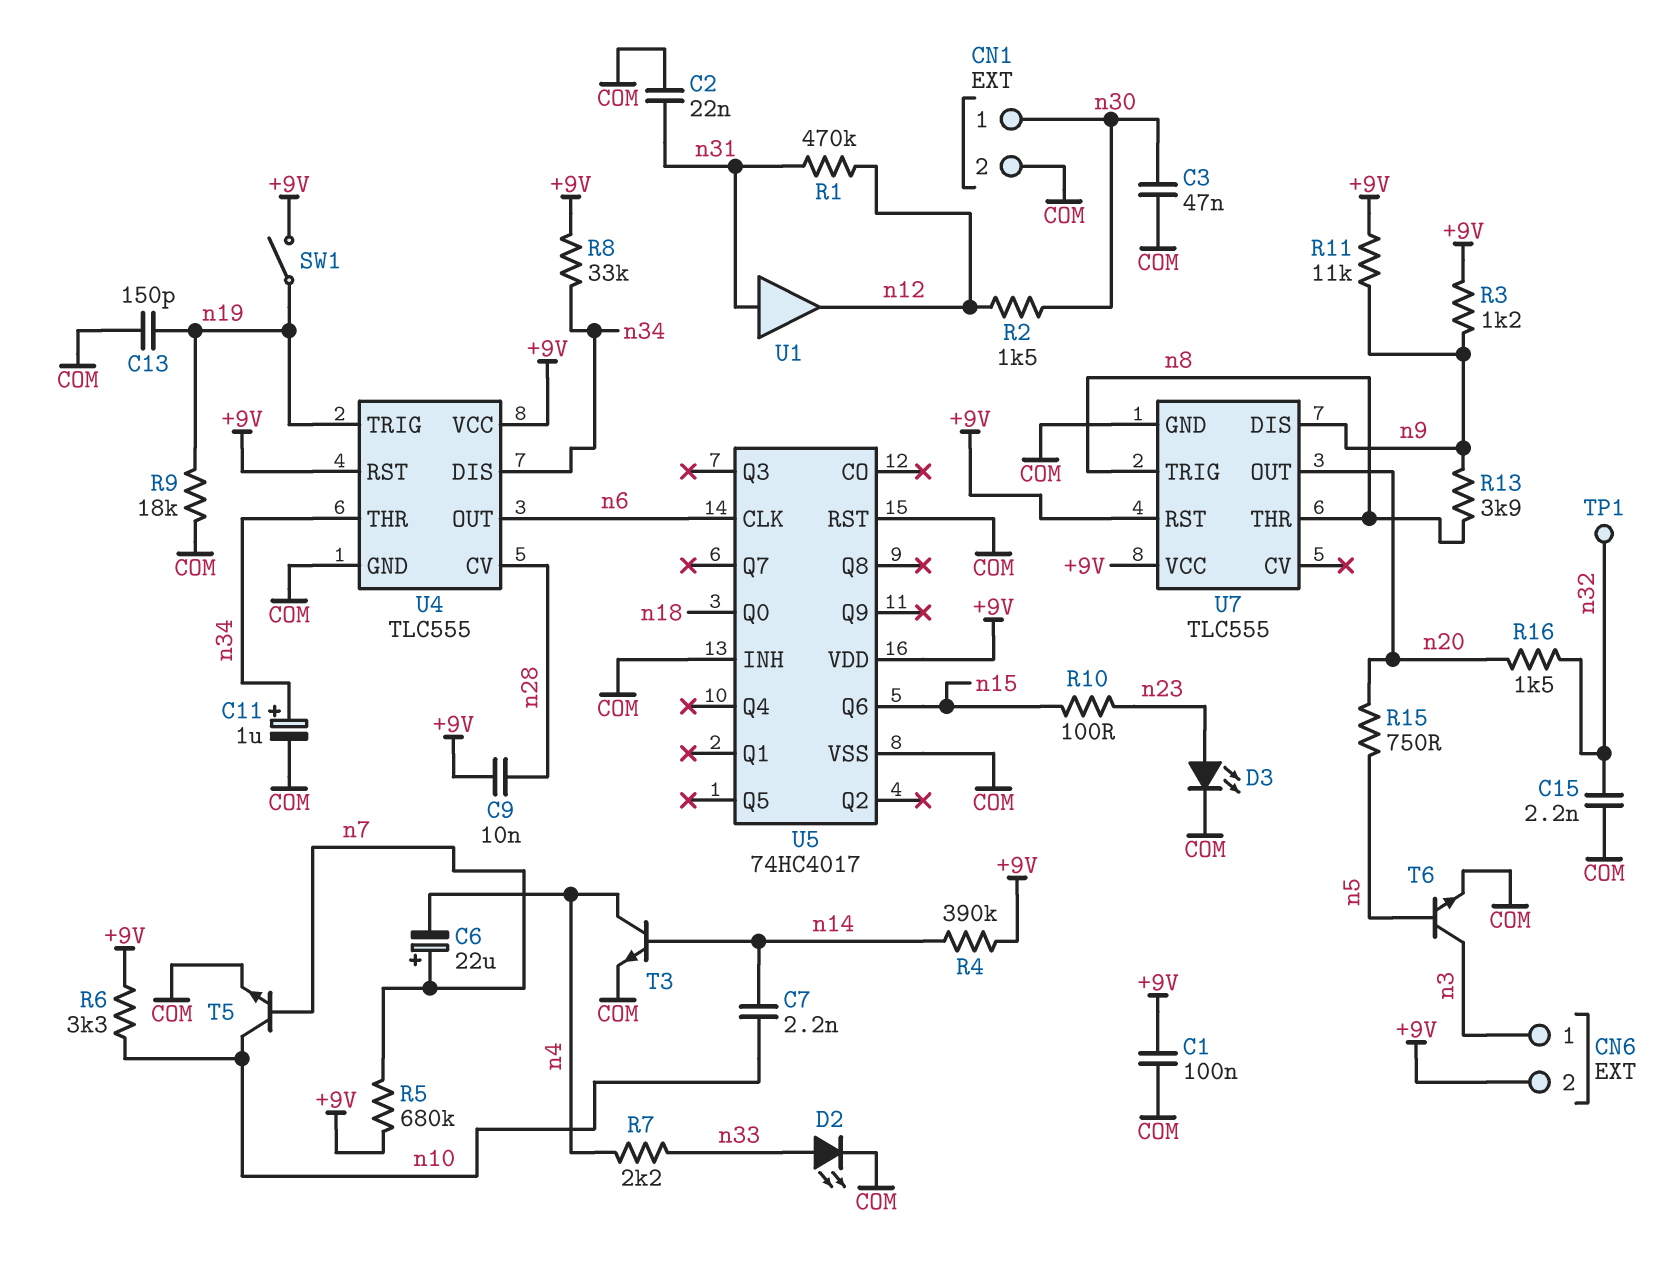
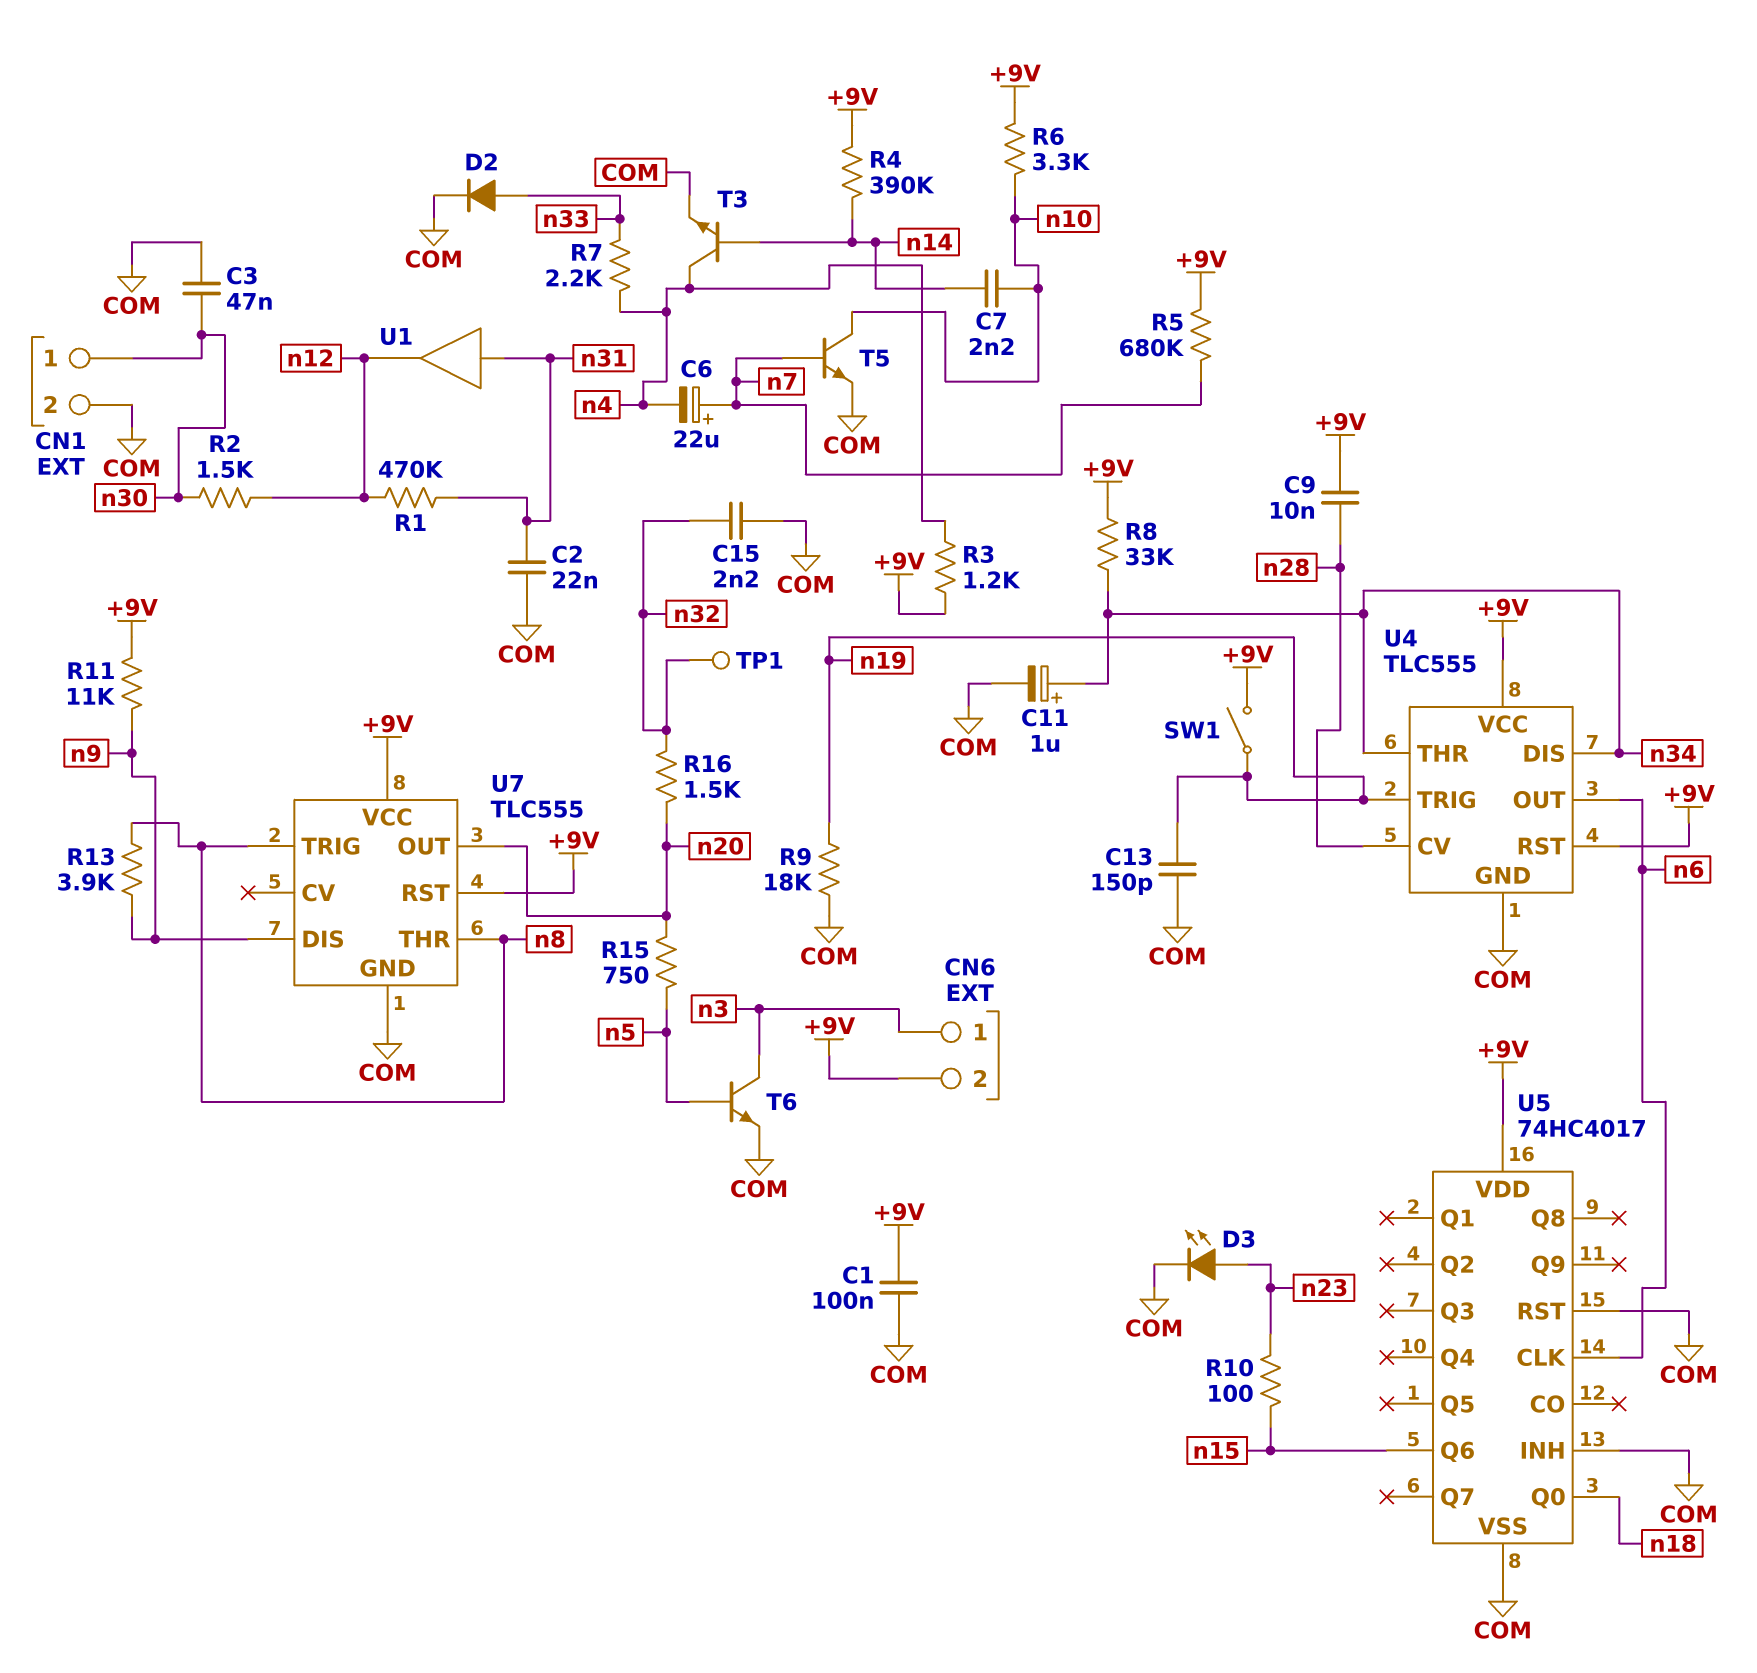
D2: LED (A n33, K COM) -> diode (A n33, K COM)
R3: 1.2k (+9V, n9) -> 1.2k (+9V, n4)

